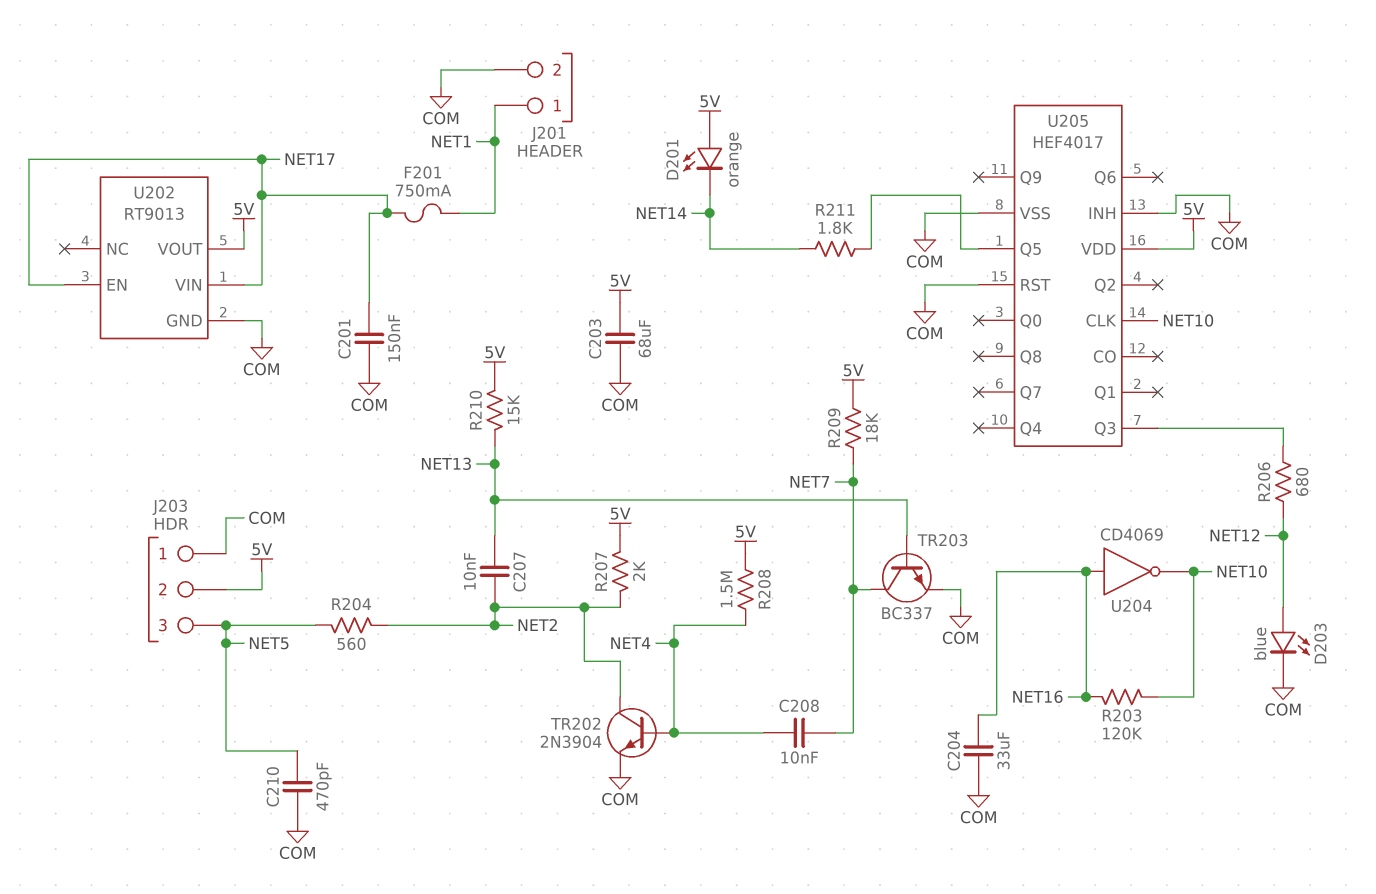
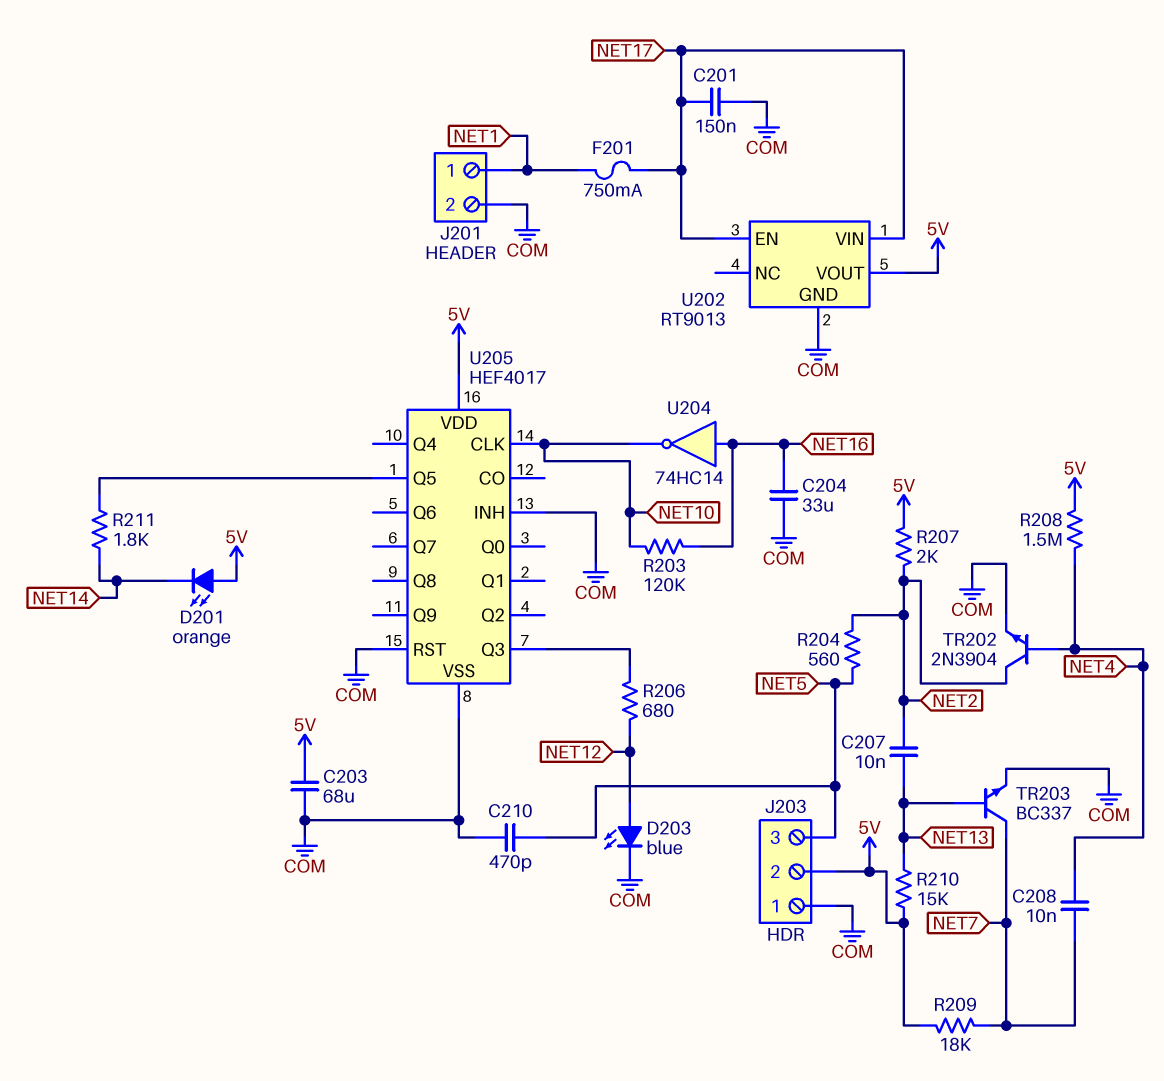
U204: NOT CD4069 (in NET16, out NET10) -> NOT 74HC14 (in NET16, out NET10)

